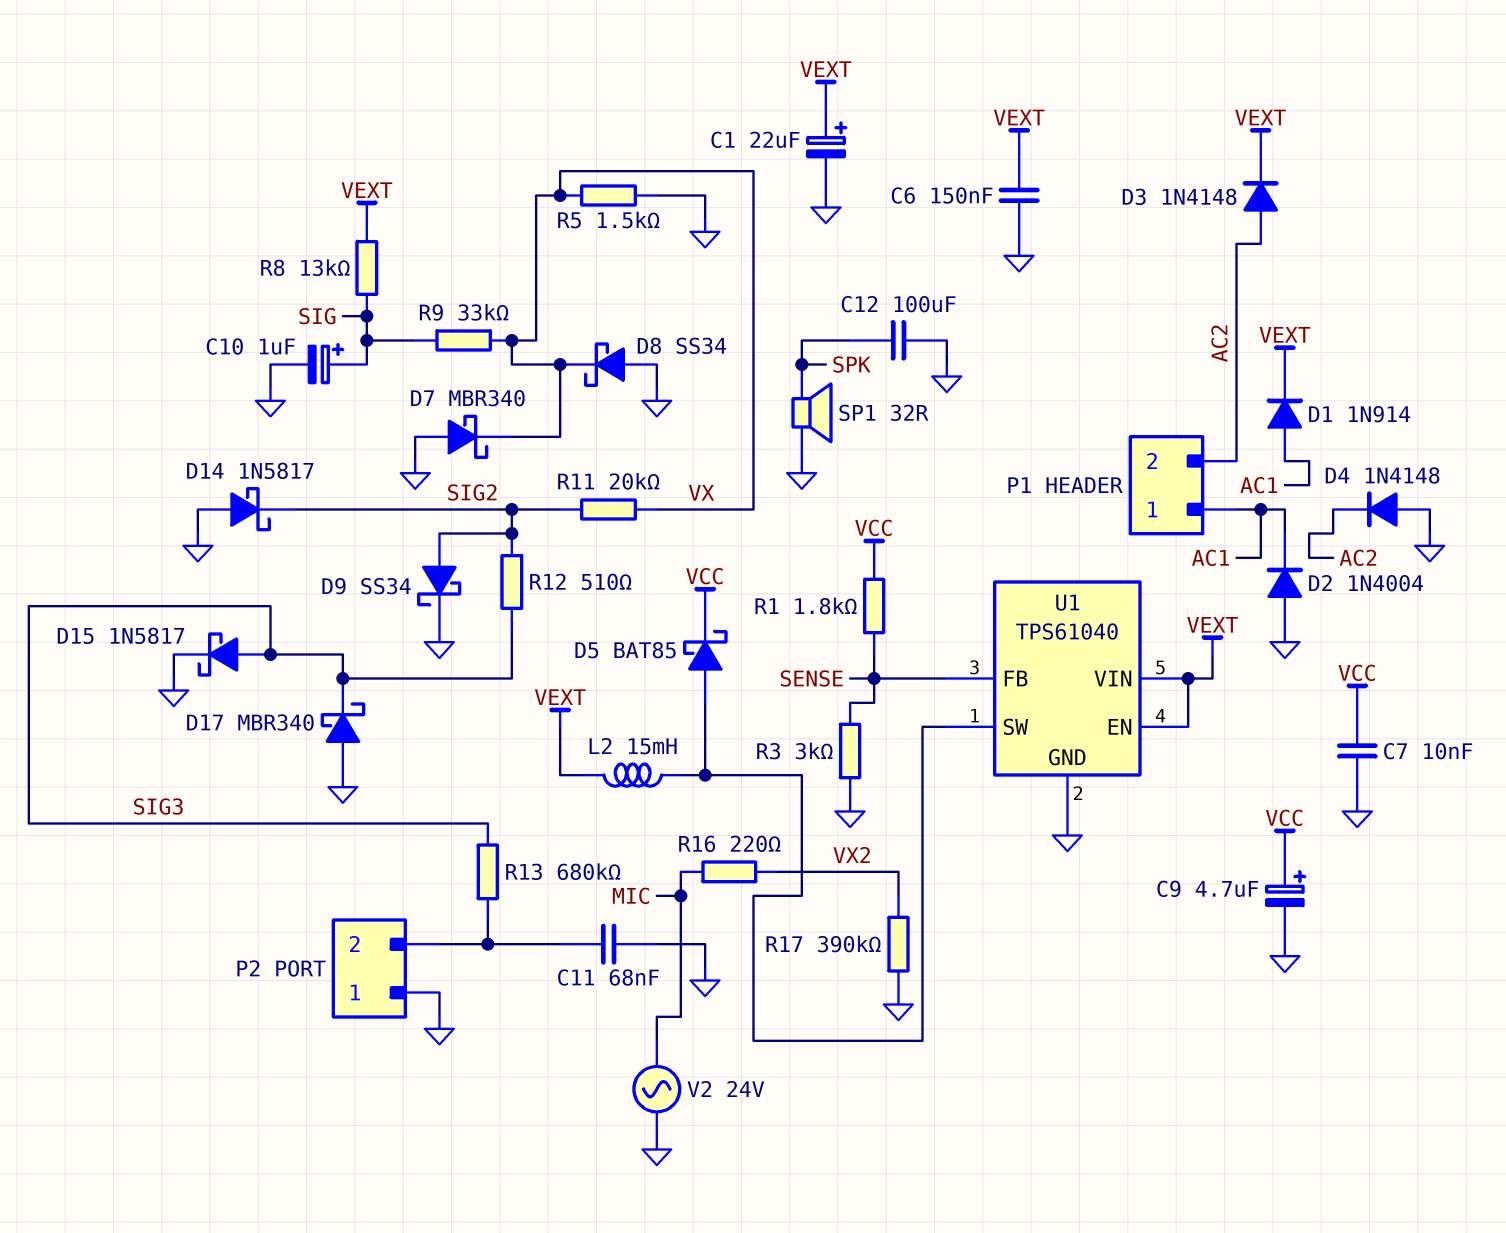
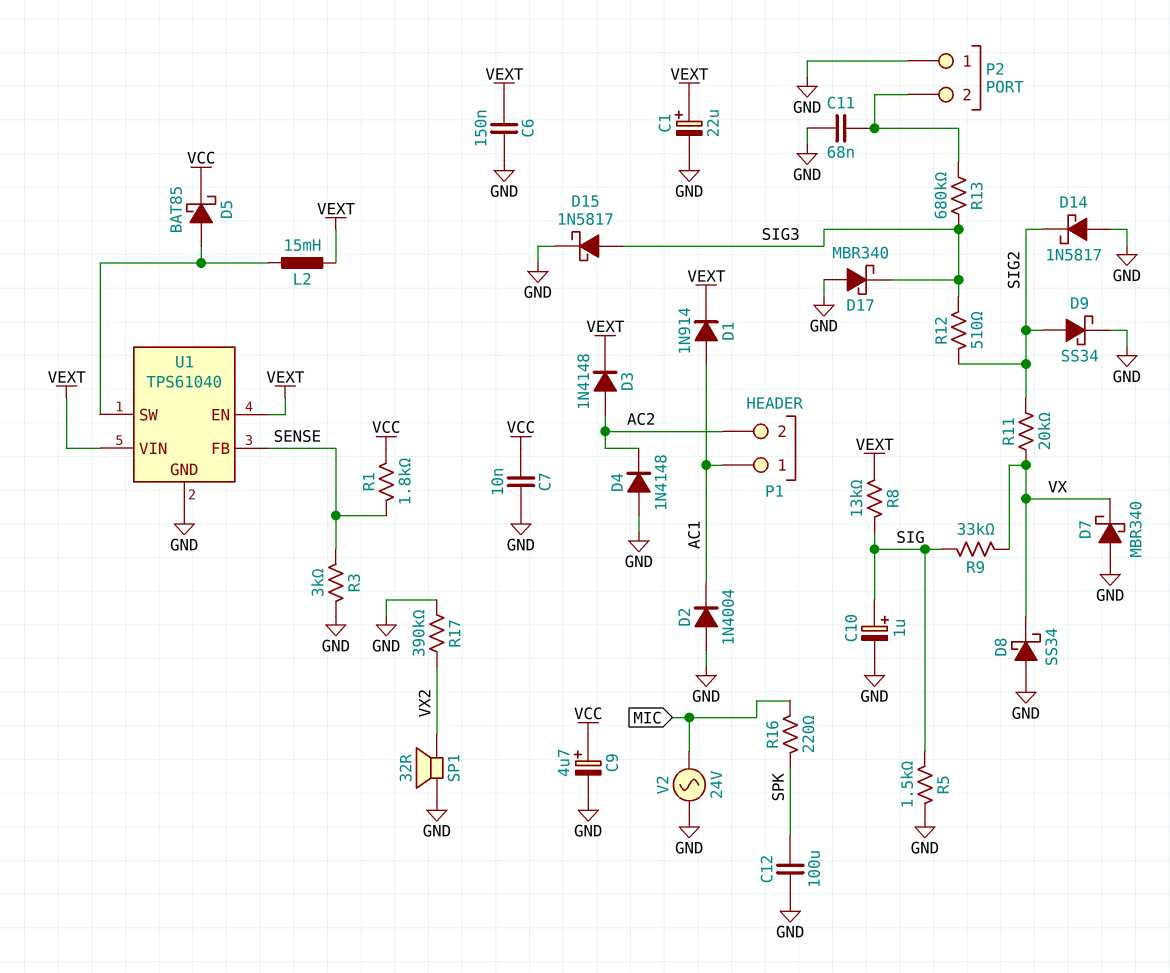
R5: 1.5k (GND, VX) -> 1.5k (GND, SIG)
R16: 220 (MIC, VX2) -> 220 (MIC, SPK)
SP1: speaker 32R (GND, SPK) -> speaker 32R (GND, VX2)

